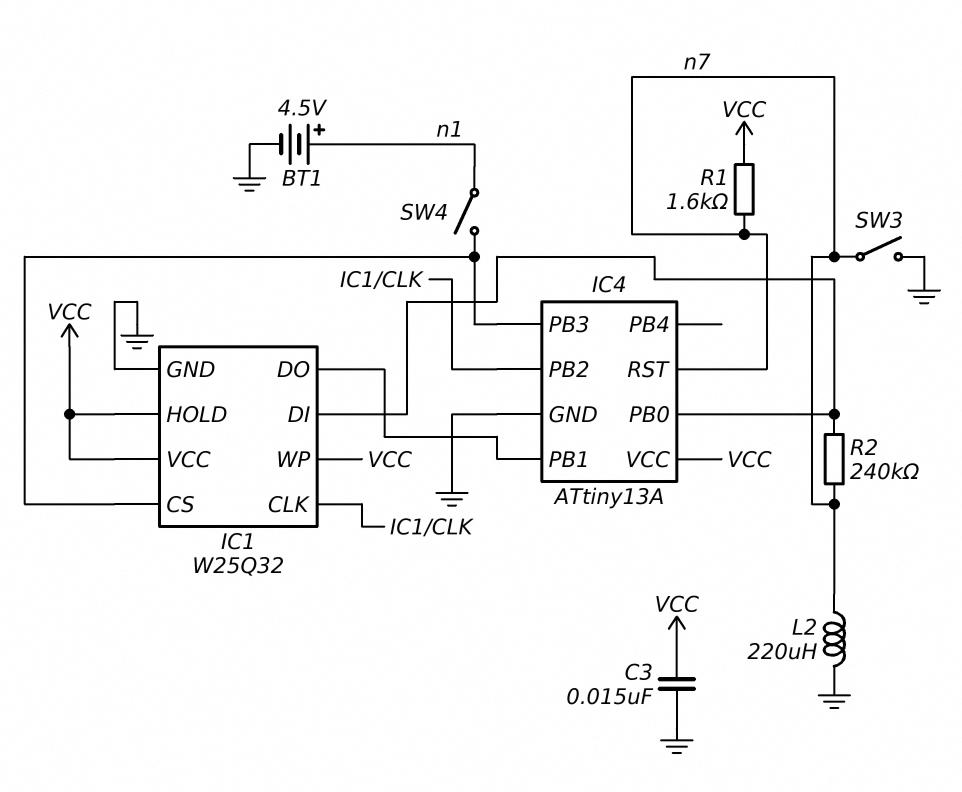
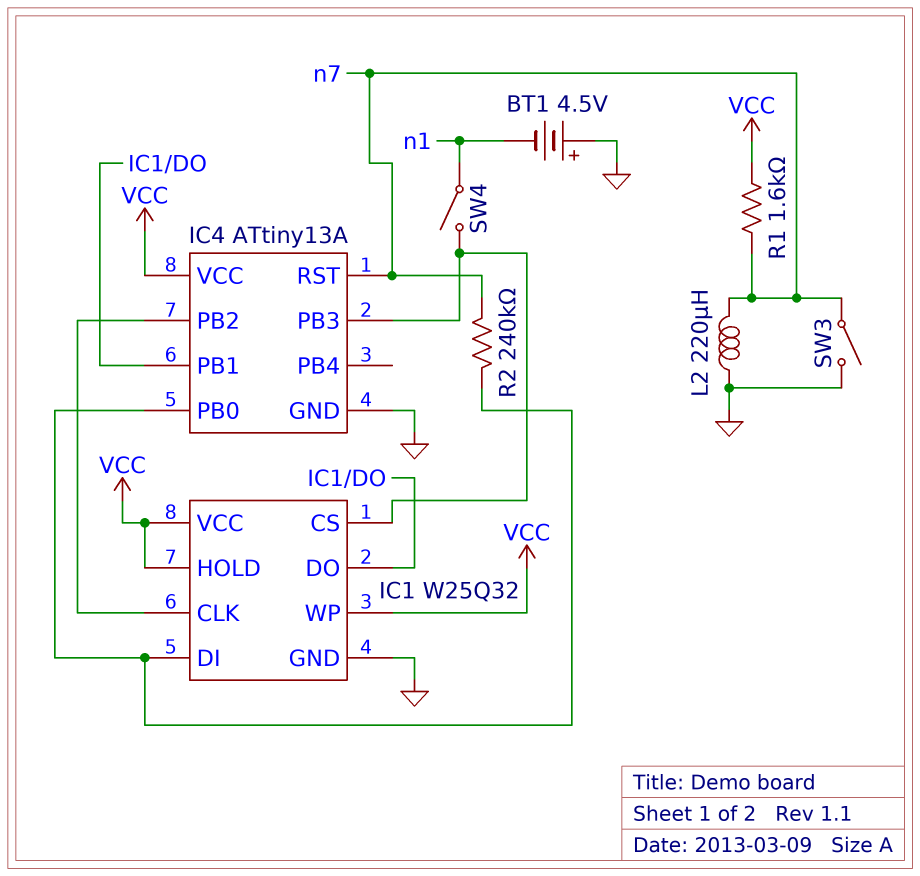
BT1: 4.5V (plus n1, minus GND) -> 4.5V (plus GND, minus n1)
C3: 15nF (GND, VCC) -> none

